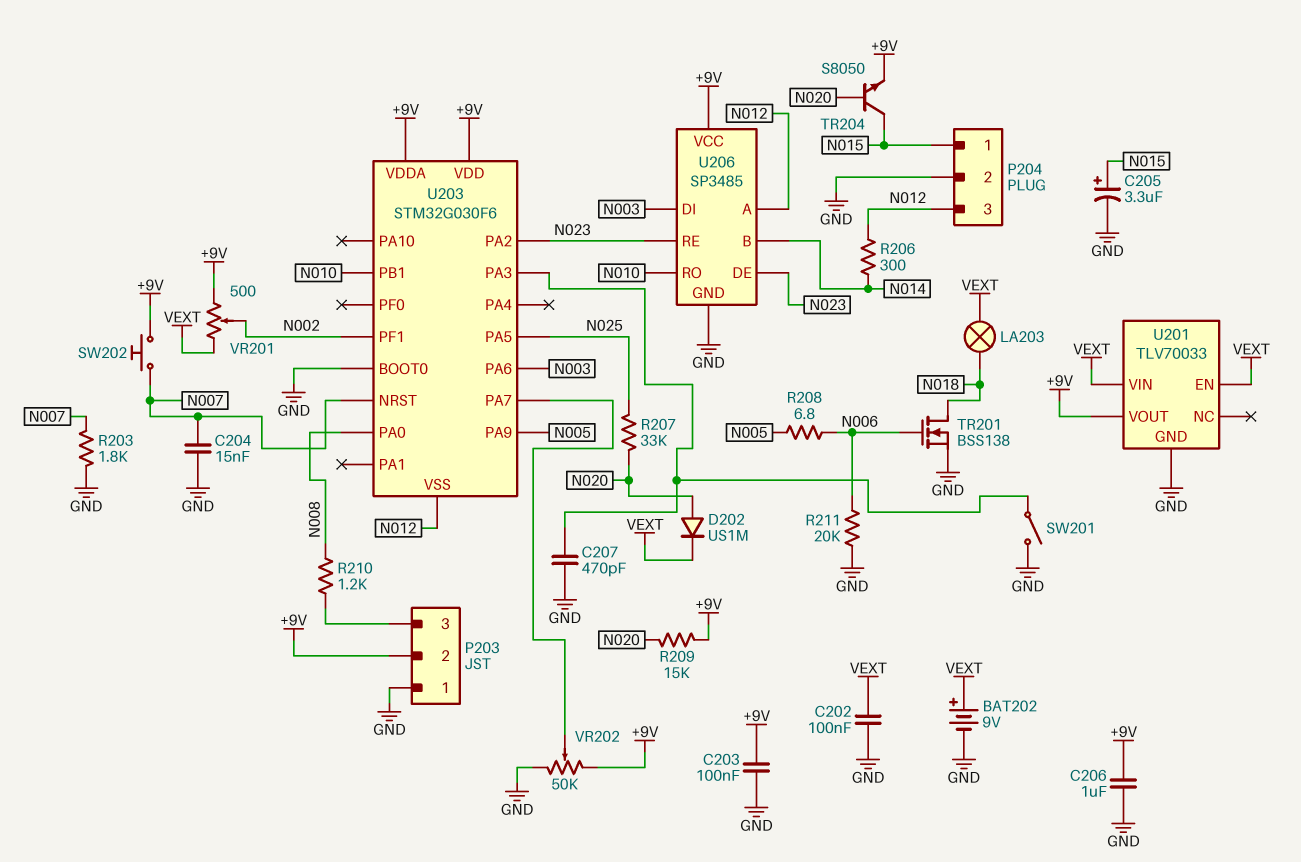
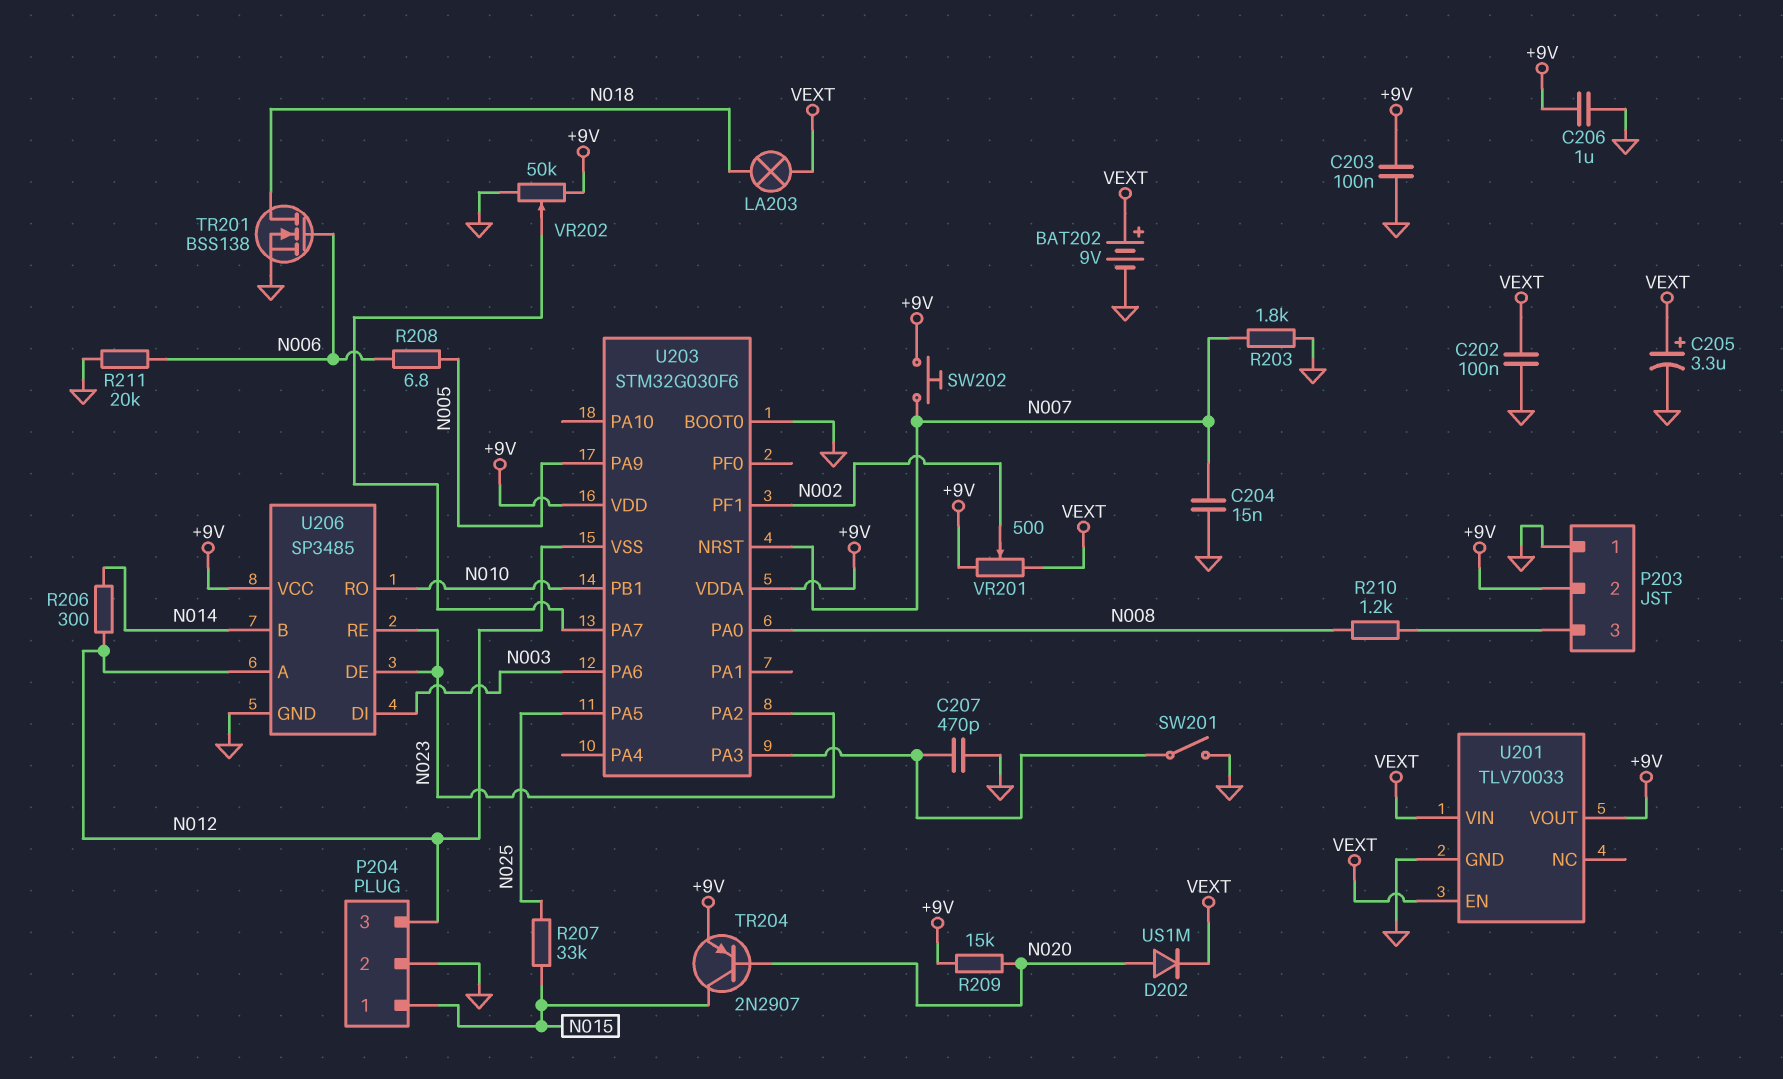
C205: 3.3uF (plus N015, minus GND) -> 3.3uF (plus VEXT, minus GND)
R207: 33k (N020, N025) -> 33k (N015, N025)
TR204: NPN S8050 (B N020, C N015, E +9V) -> PNP 2N2907 (B N020, C N015, E +9V)

